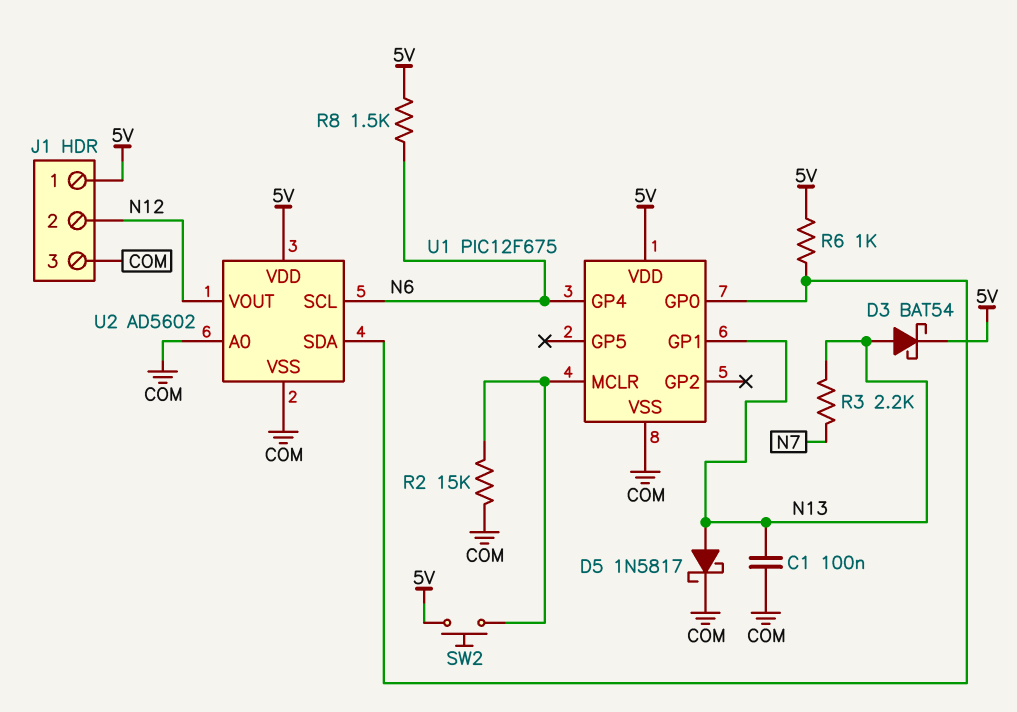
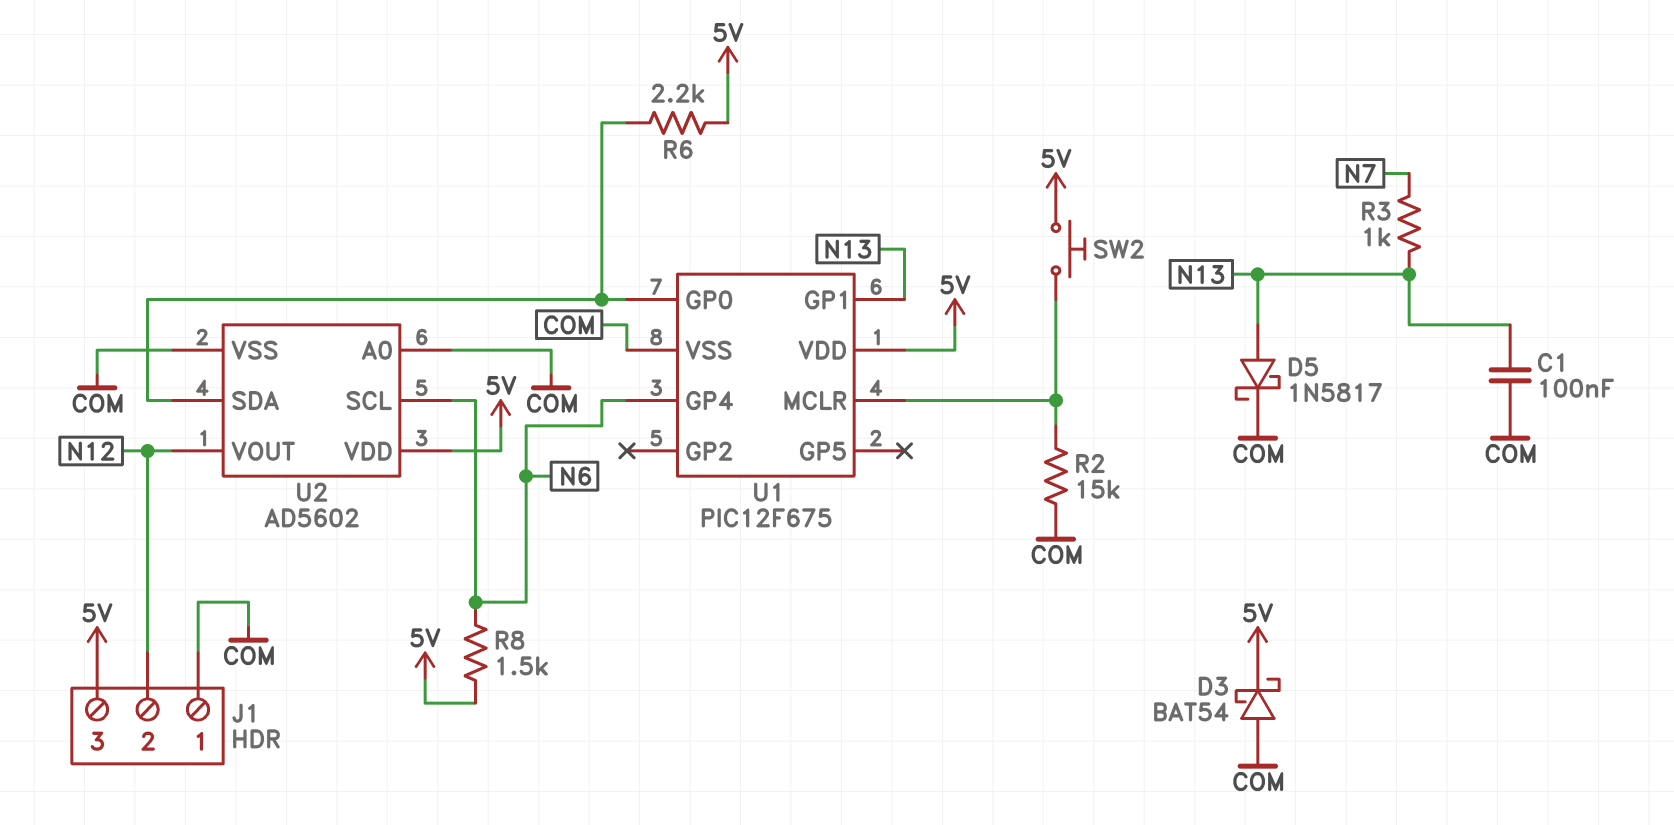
D3: schottky BAT54 (A N13, K 5V) -> schottky BAT54 (A COM, K 5V)
J1 pin 1: 5V -> COM
J1 pin 3: COM -> 5V
R3: 2.2k (N7, N13) -> 1k (N7, N13)
R6: 1k (5V, U1/GP0) -> 2.2k (5V, U1/GP0)

